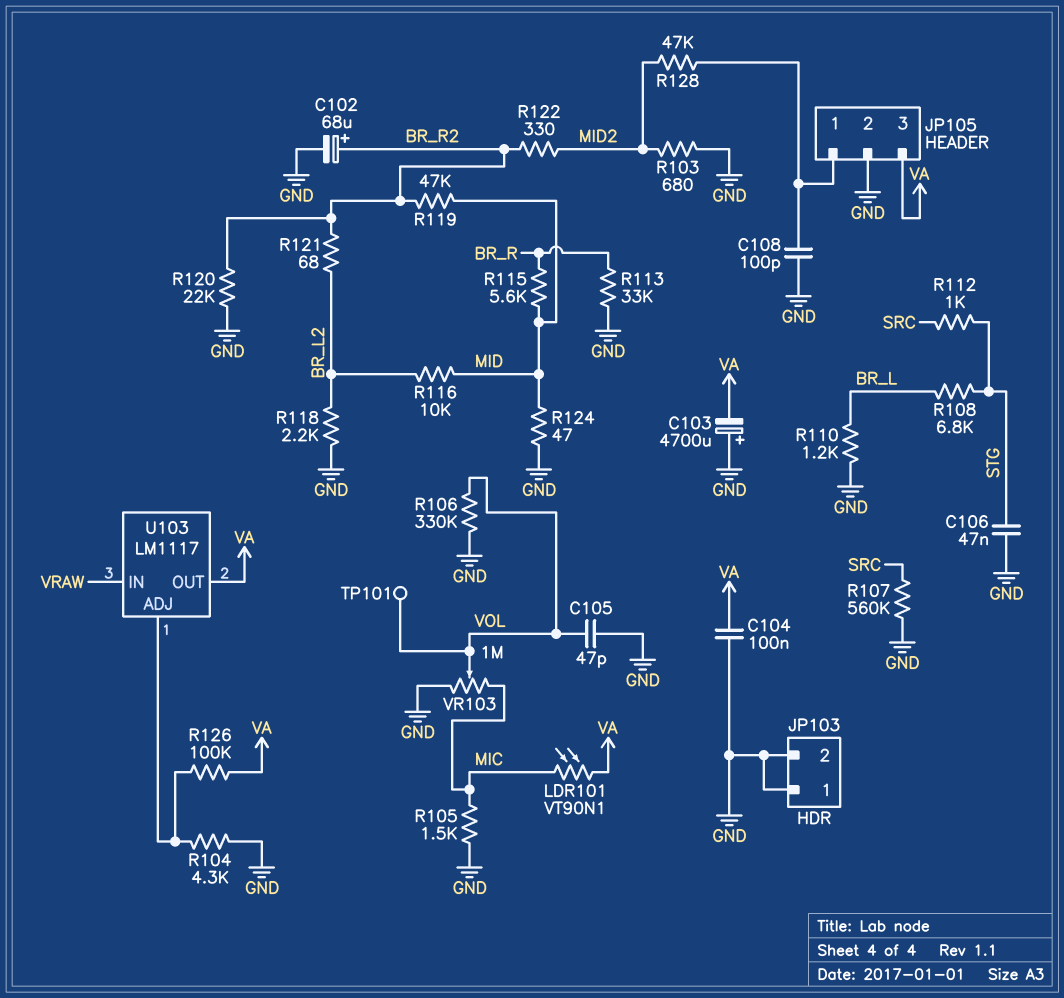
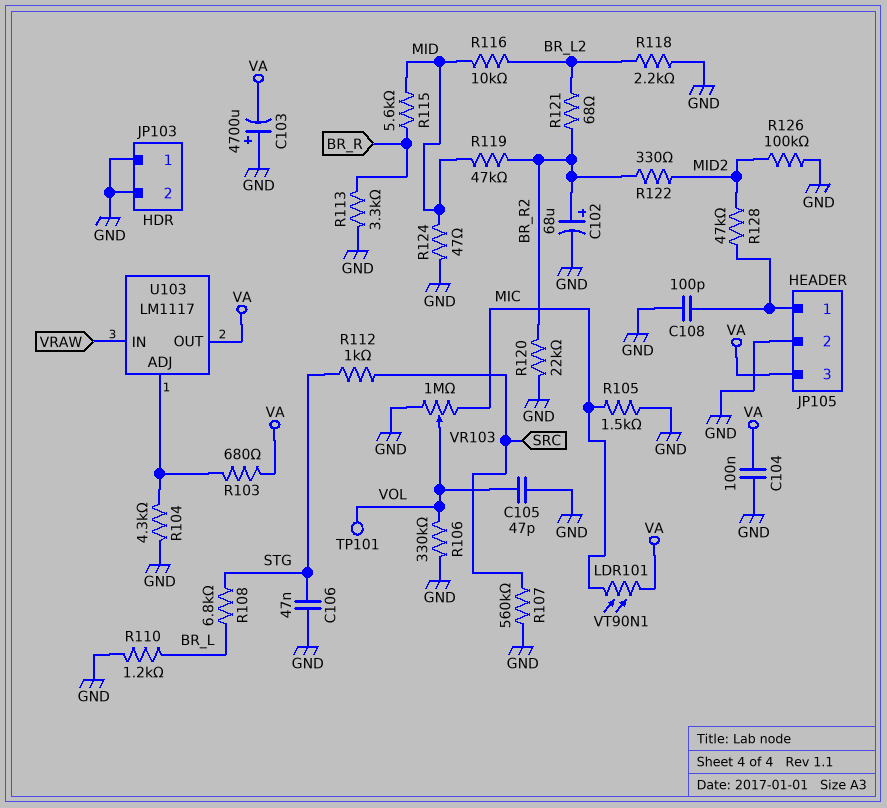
R103: 680 (GND, MID2) -> 680 (U103/ADJ, VA)
R113: 33k (BR_R, GND) -> 3.3k (BR_R, GND)
R126: 100k (U103/ADJ, VA) -> 100k (GND, MID2)

